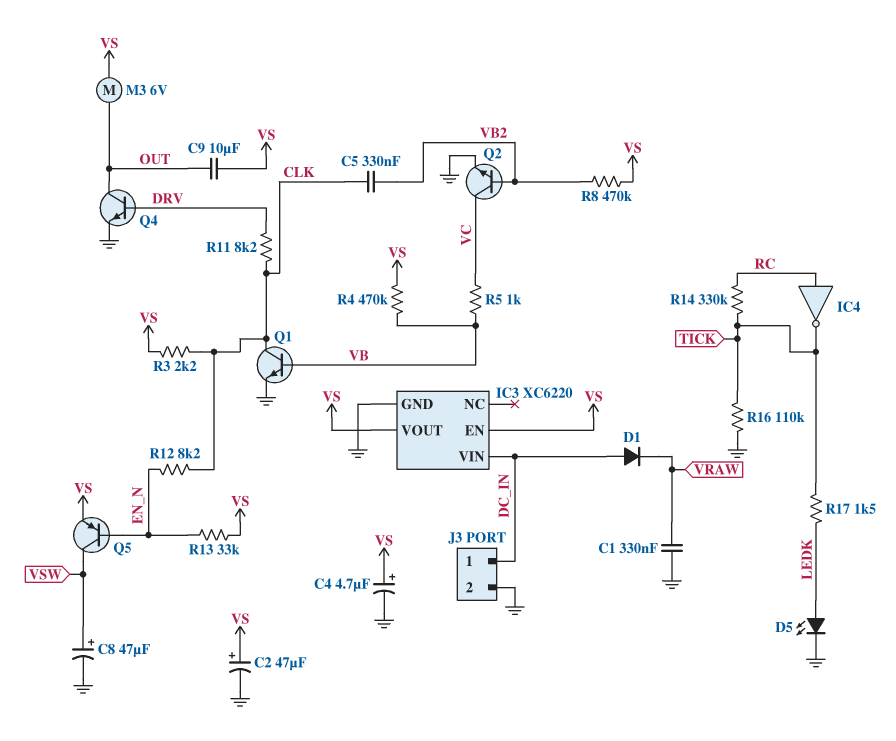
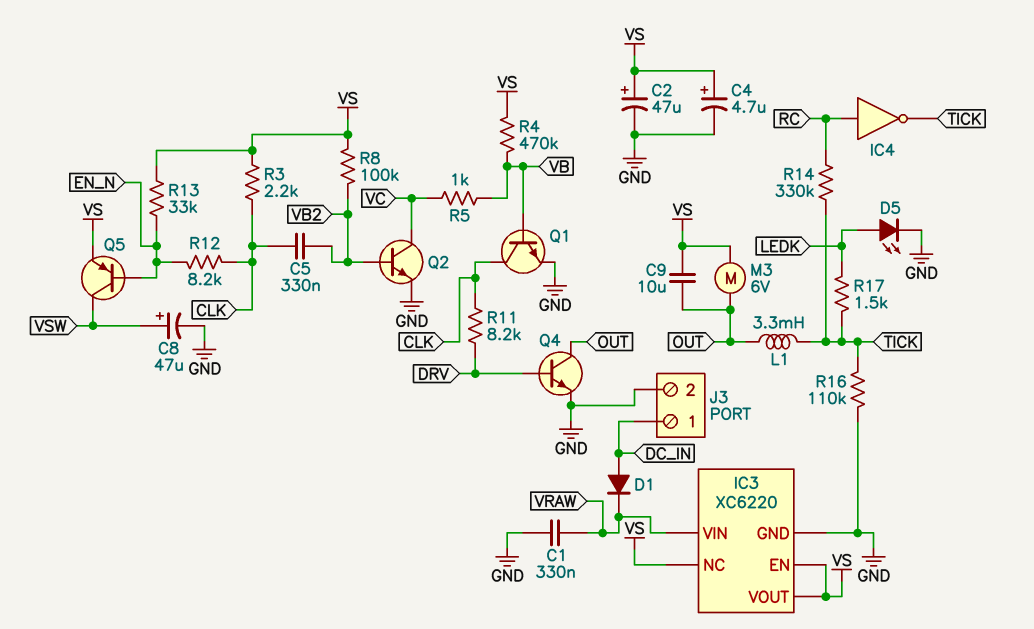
IC3 pin NC: none -> VS
IC3 pin VIN: DC_IN -> VRAW
L1: none -> 3.3mH (OUT, TICK)
R8: 470k (VB2, VS) -> 100k (VB2, VS)

